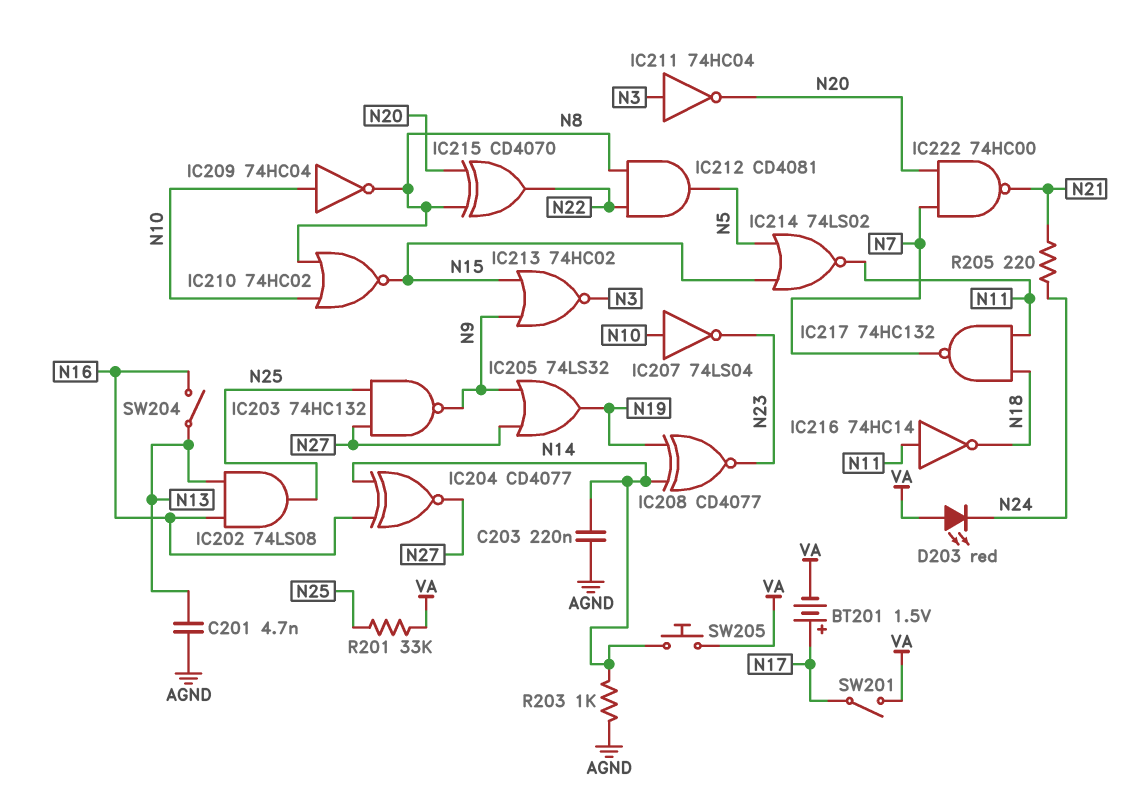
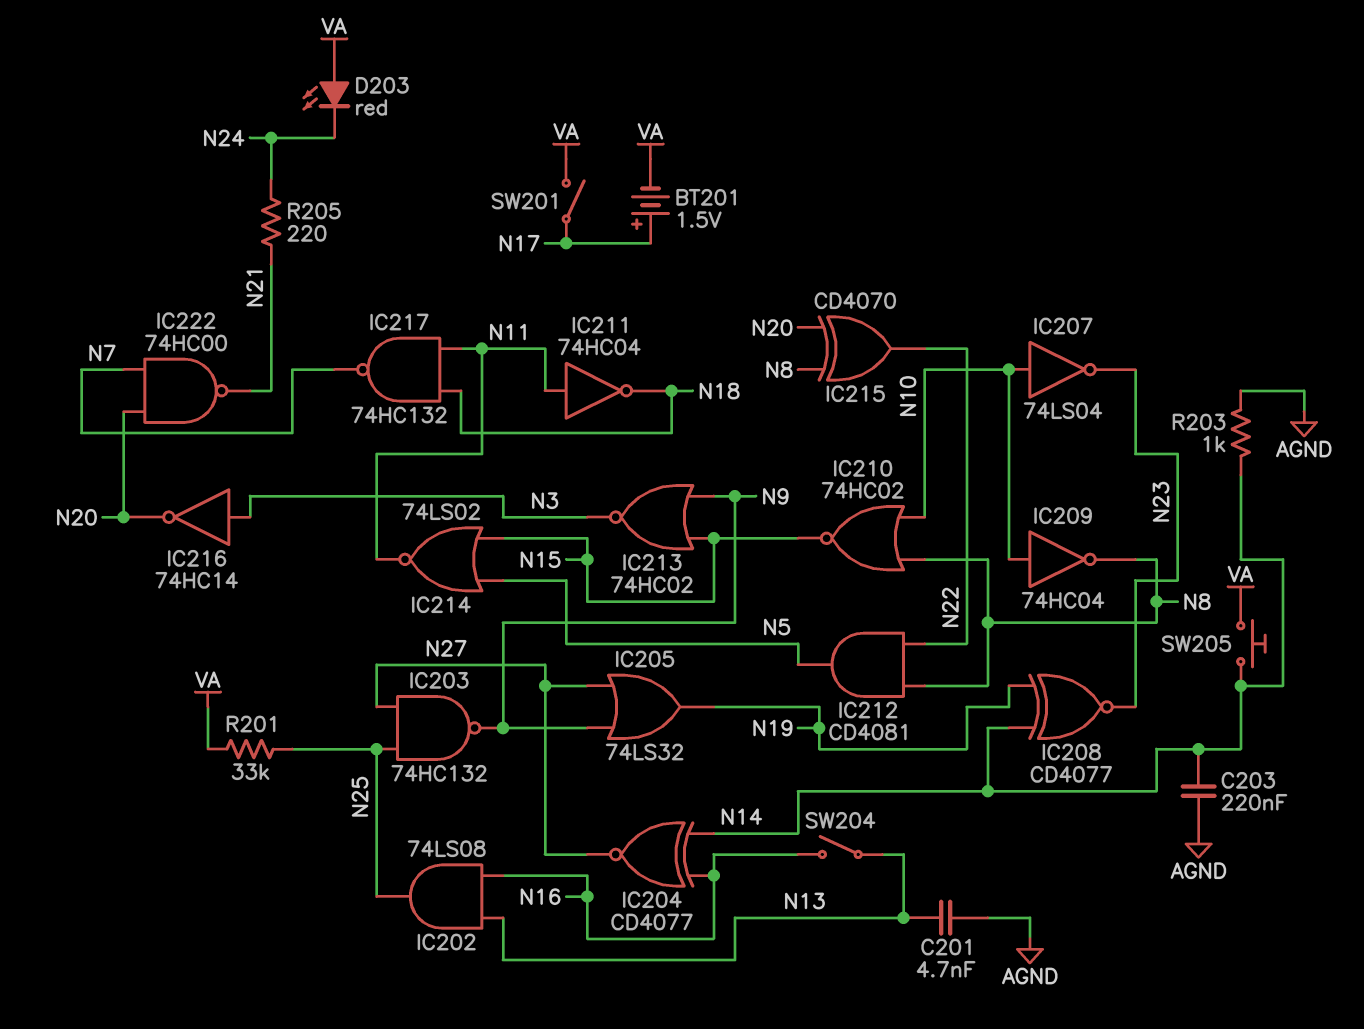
IC211: NOT 74HC04 (in N3, out N20) -> NOT 74HC04 (in N11, out N18)
IC216: NOT 74HC14 (in N11, out N18) -> NOT 74HC14 (in N3, out N20)

